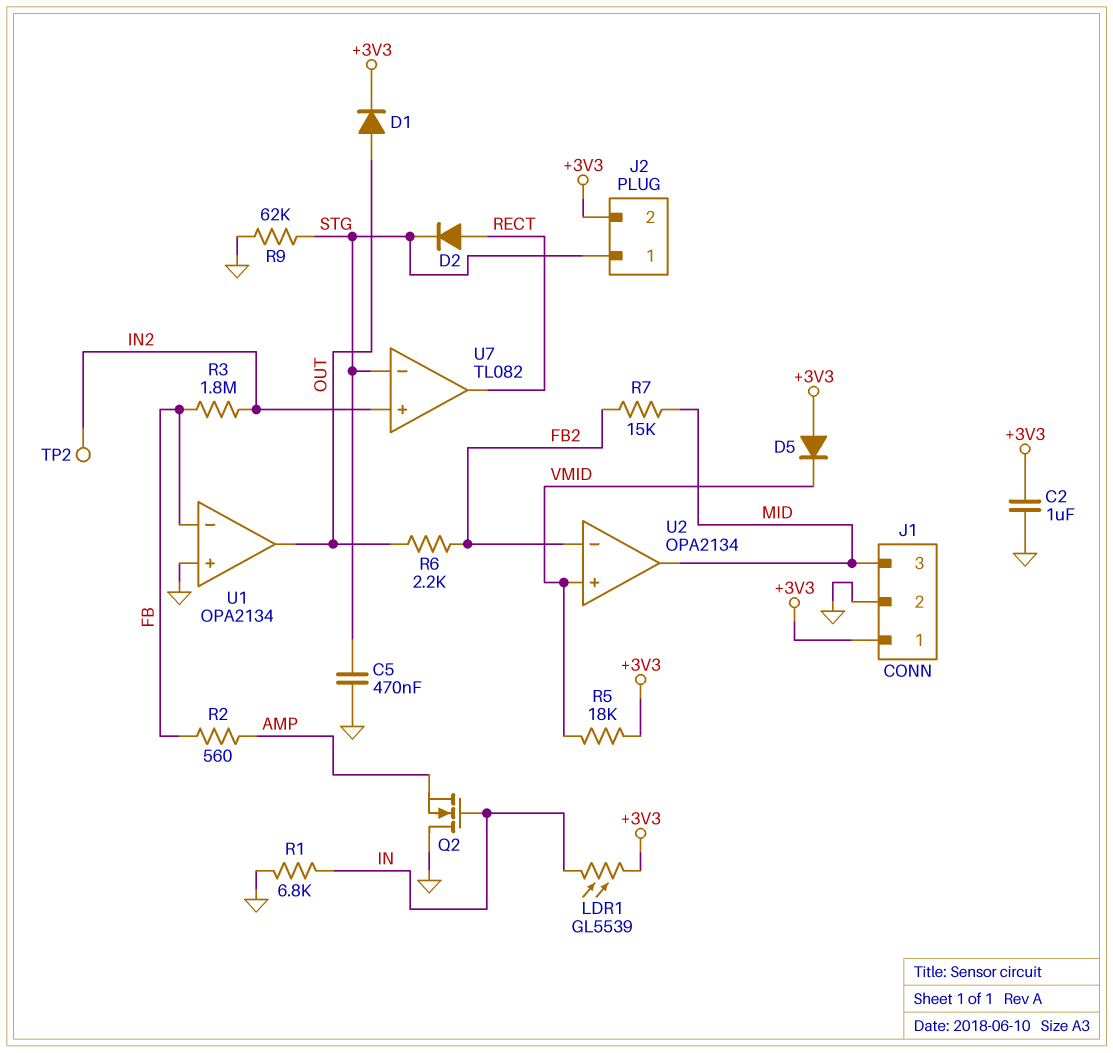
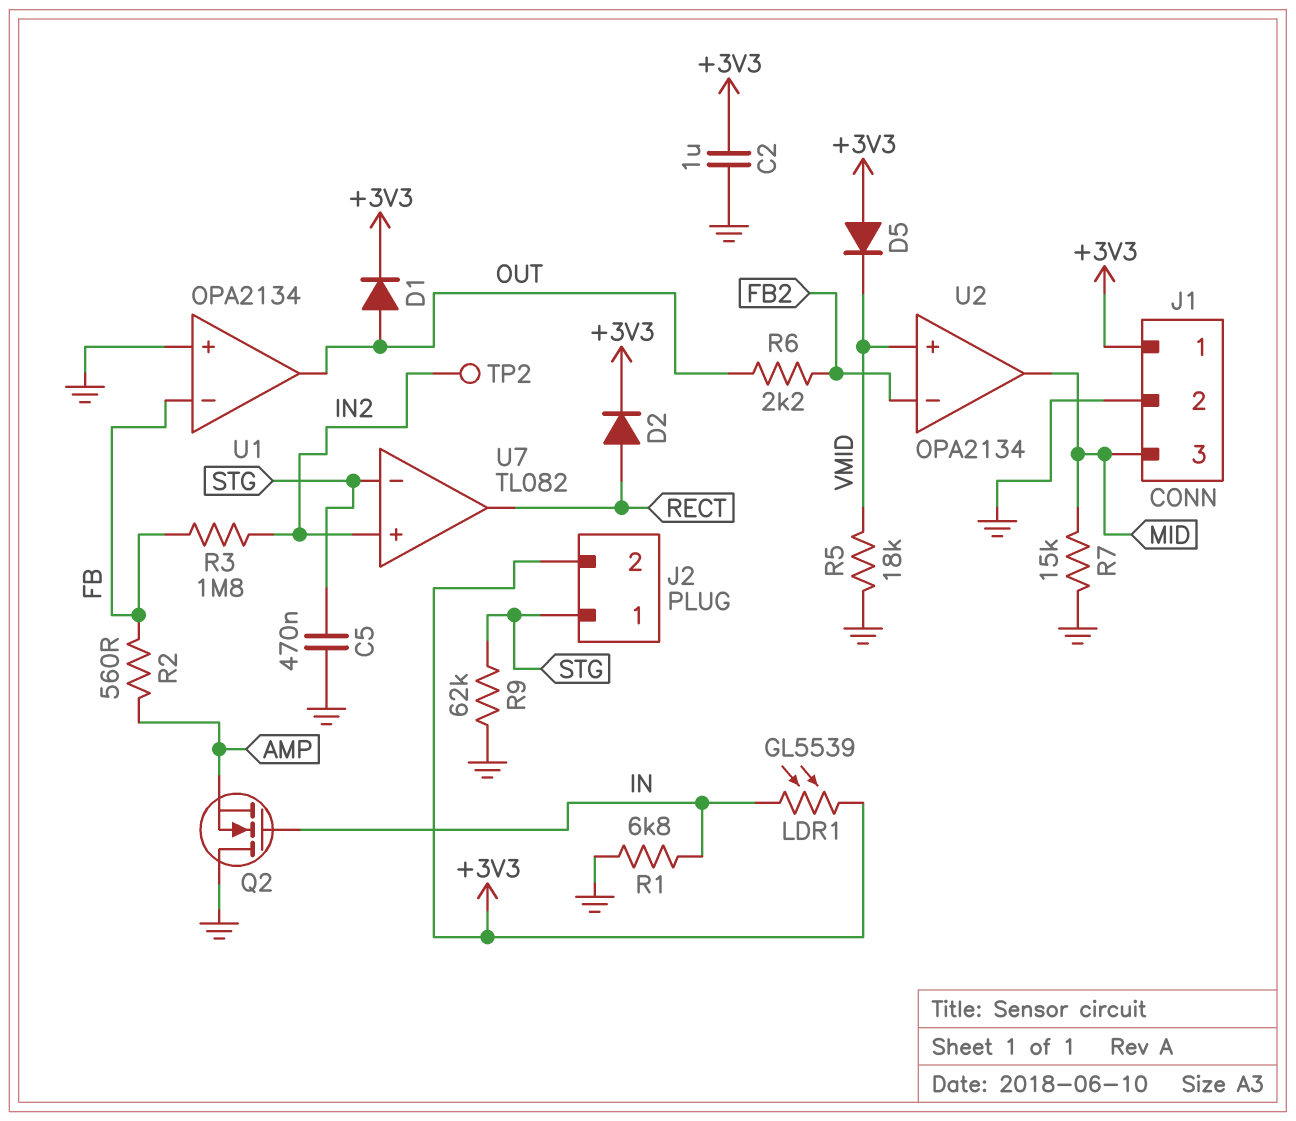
D2: diode (A RECT, K STG) -> diode (A RECT, K +3V3)
R5: 18k (+3V3, VMID) -> 18k (GND, VMID)
R7: 15k (FB2, MID) -> 15k (GND, MID)

